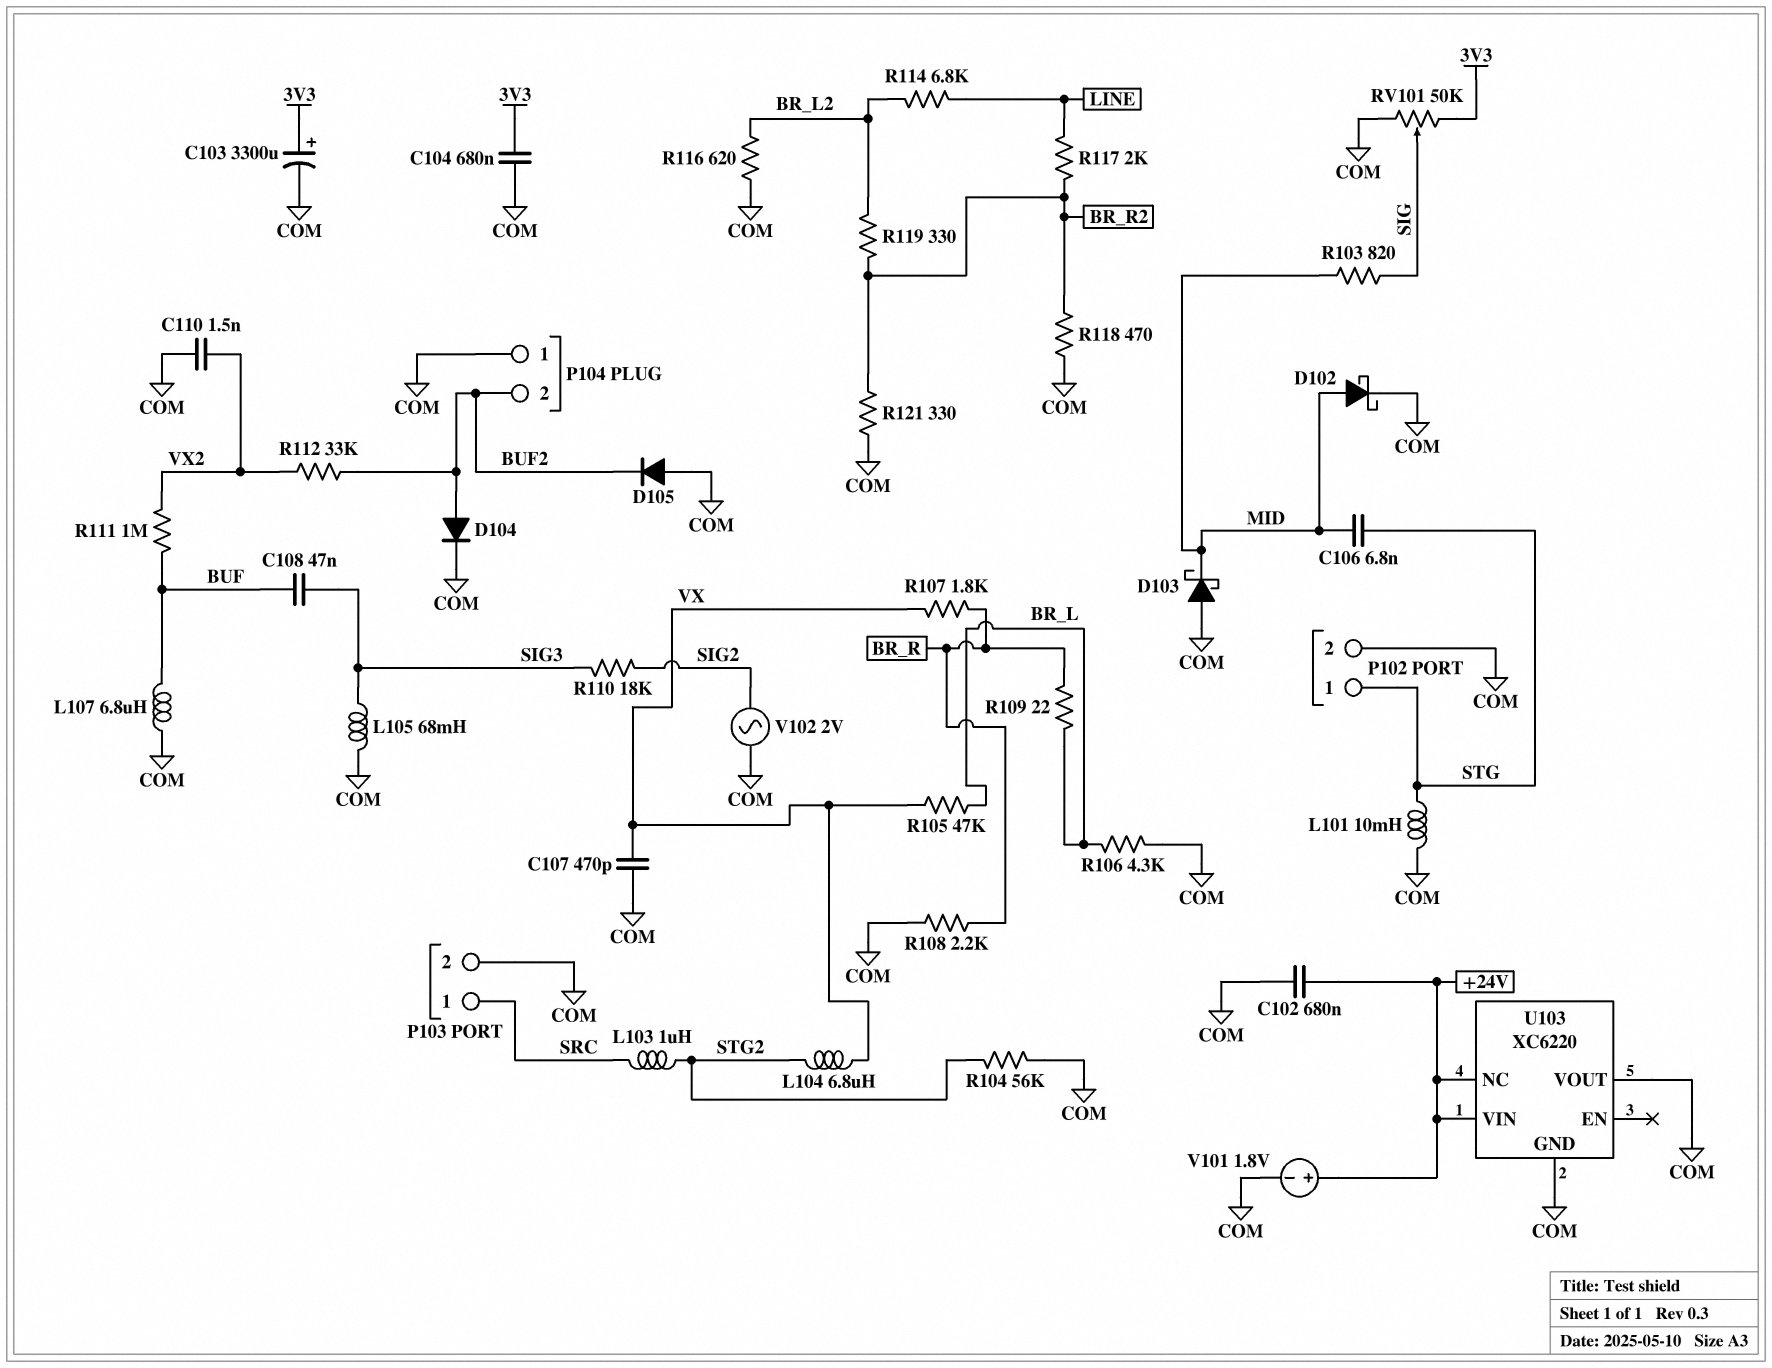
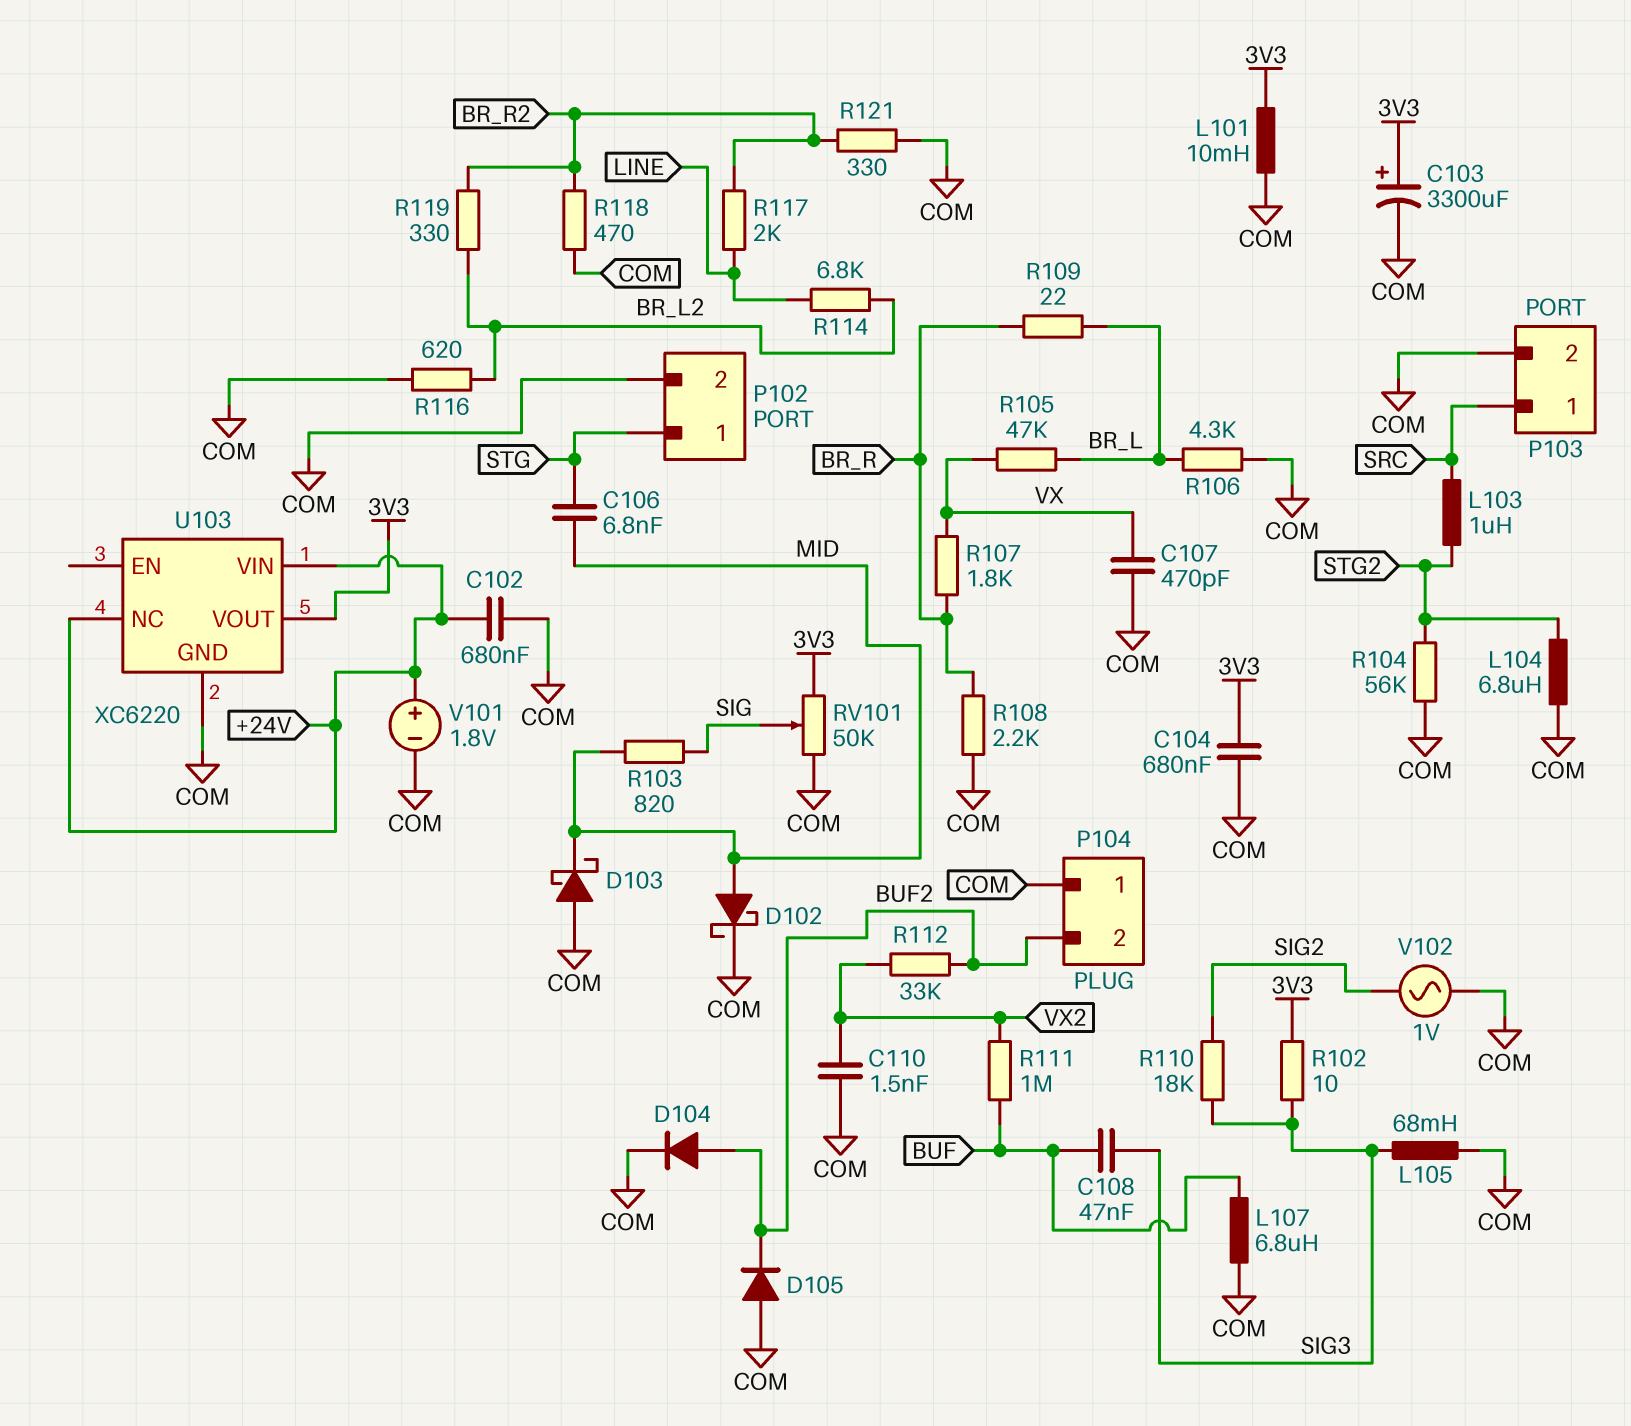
L101: 10mH (COM, STG) -> 10mH (3V3, COM)
L104: 6.8uH (STG2, VX) -> 6.8uH (COM, STG2)
R102: none -> 10 (3V3, SIG3)
U103 pin VOUT: COM -> 3V3
V102: AC 2V (COM, SIG2) -> AC 1V (COM, SIG2)

